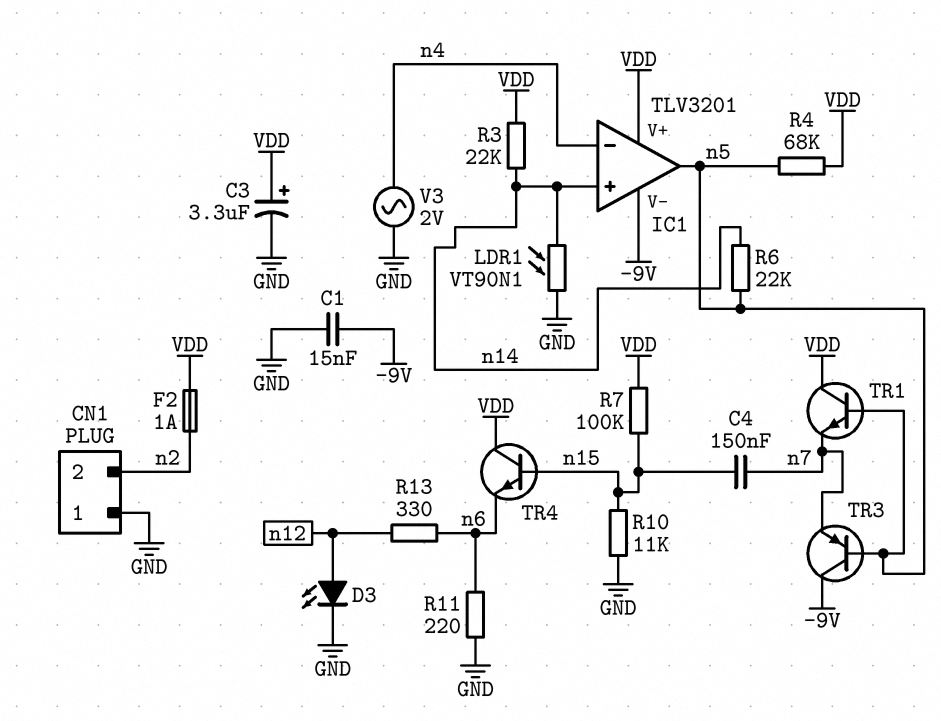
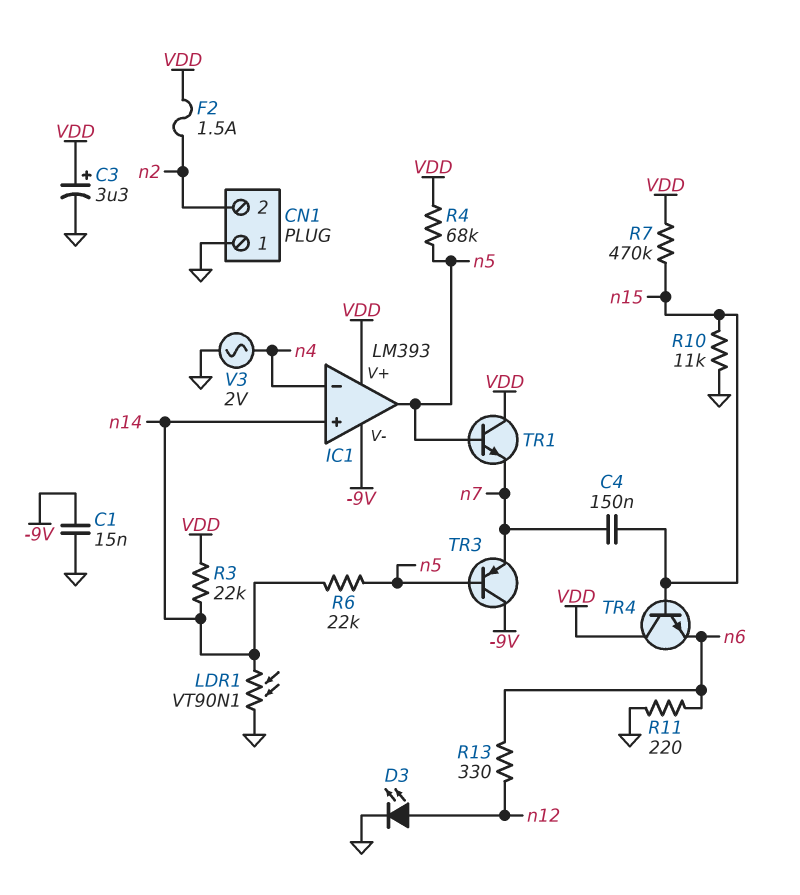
F2: 1A (VDD, n2) -> 1.5A (VDD, n2)
IC1: TLV3201 -> LM393
R7: 100k (VDD, n15) -> 470k (VDD, n15)

